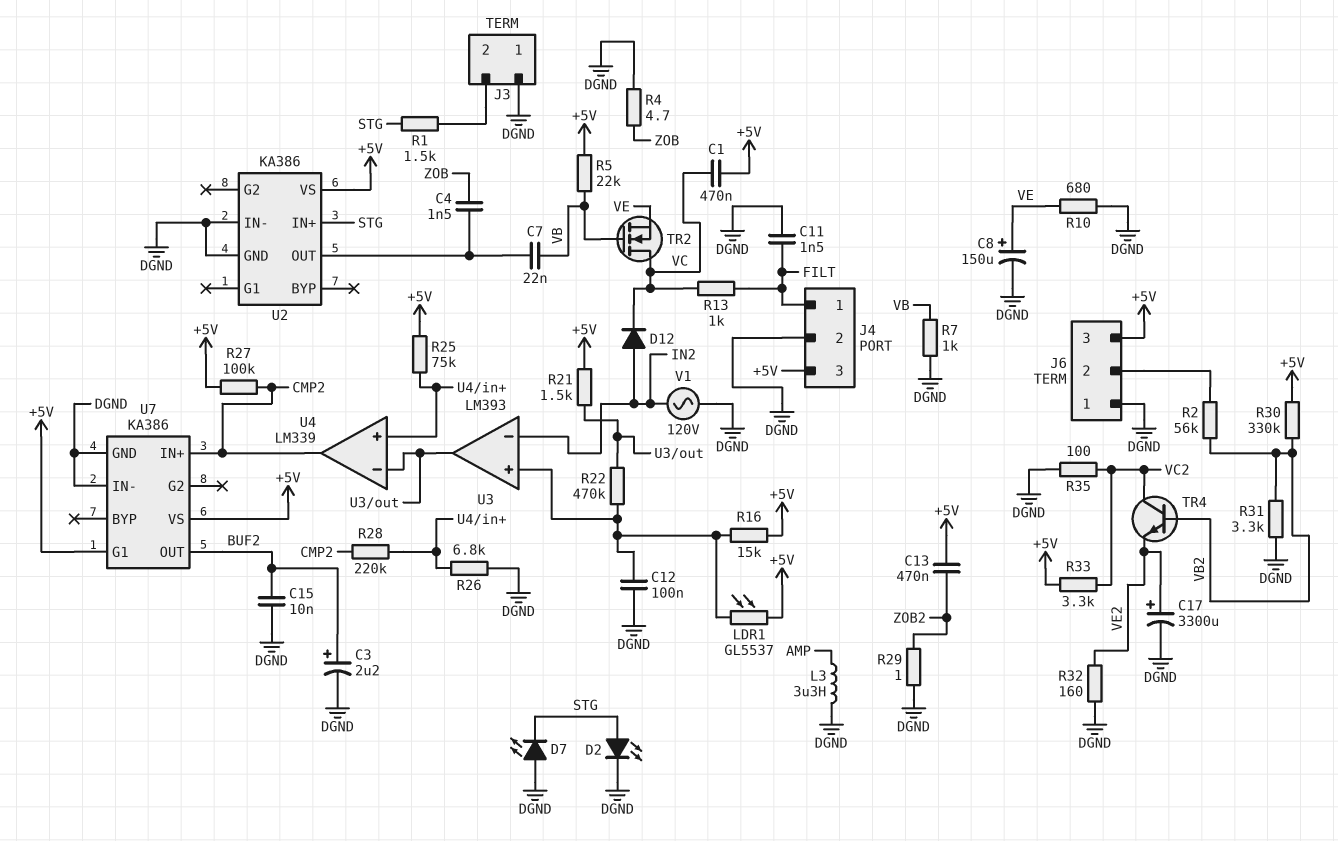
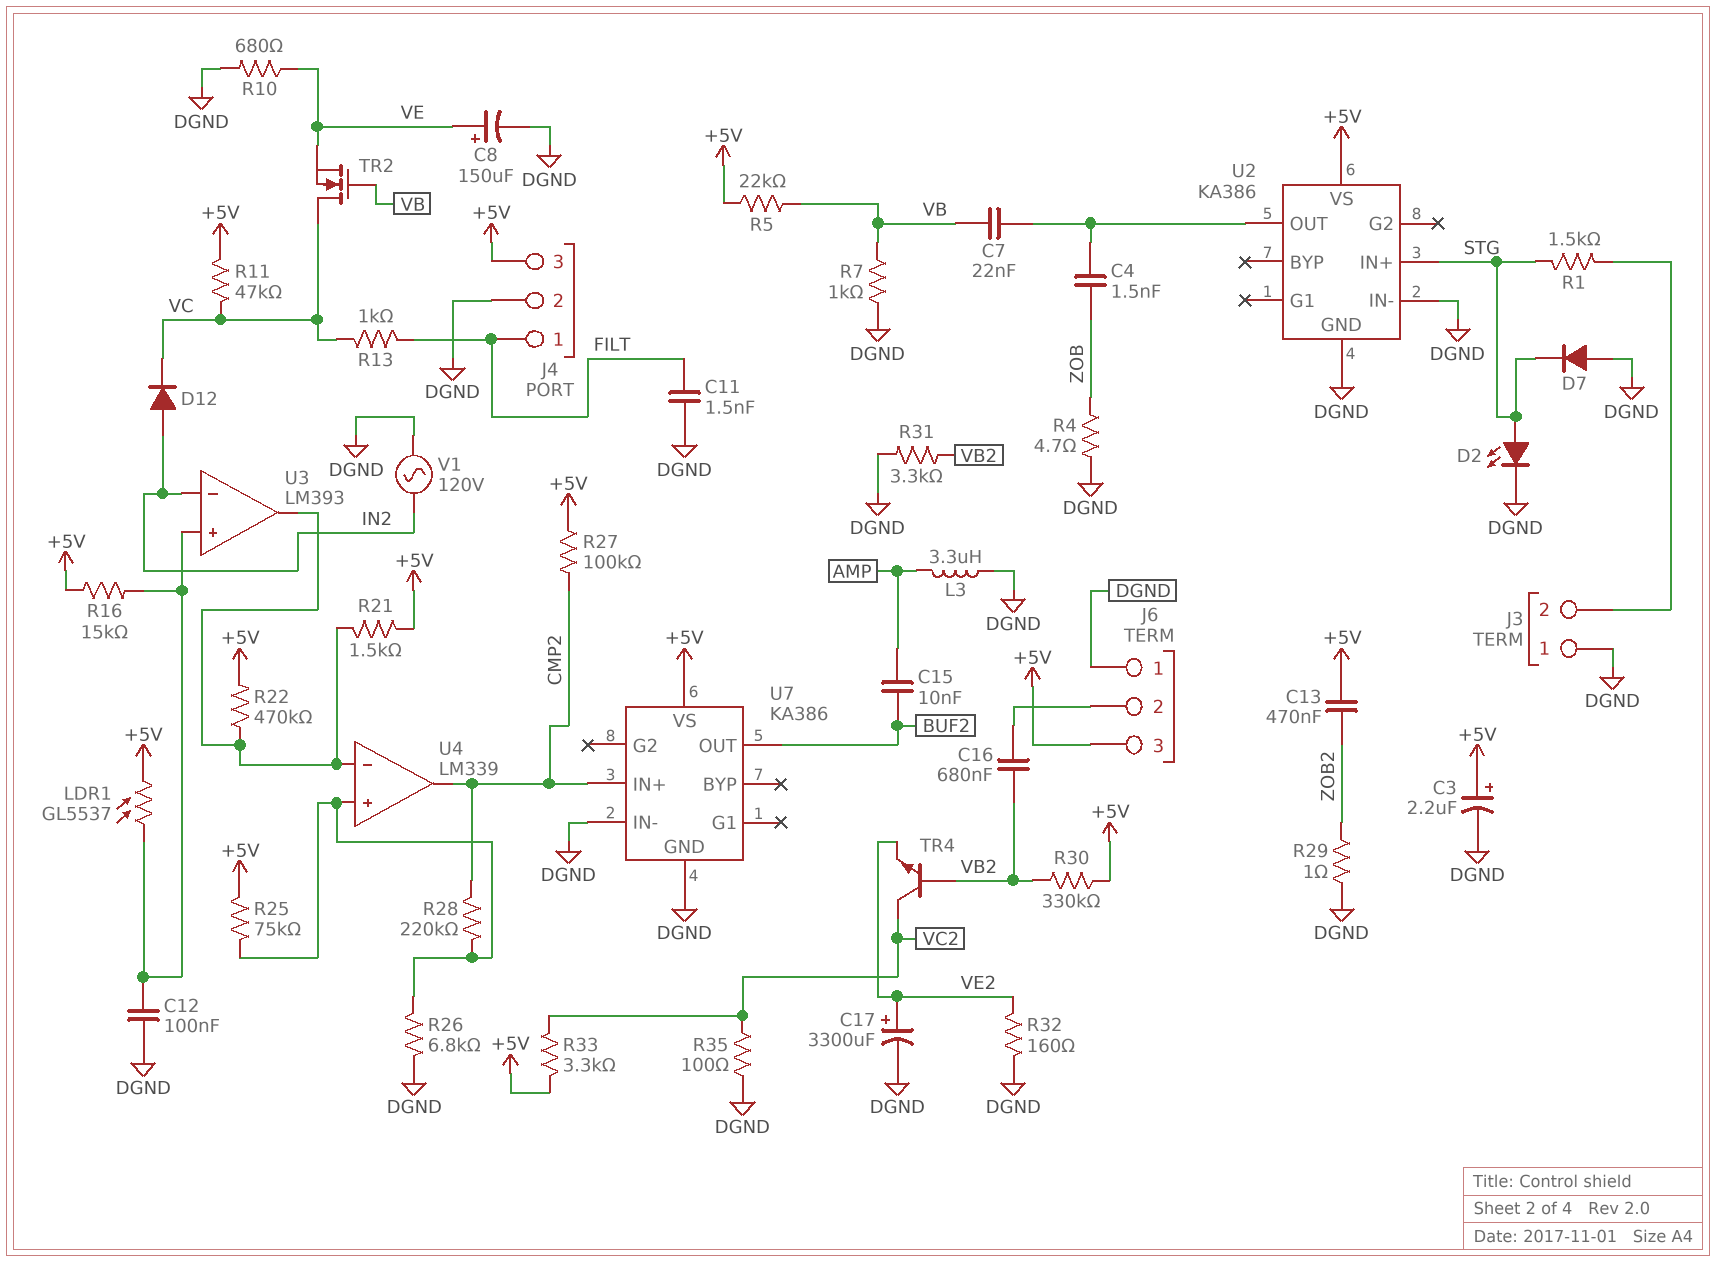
C1: 470nF (+5V, VC) -> none
C3: 2.2uF (plus BUF2, minus DGND) -> 2.2uF (plus +5V, minus DGND)
C15: 10nF (BUF2, DGND) -> 10nF (AMP, BUF2)
C16: none -> 680nF (J6/2, VB2)
D7: LED (A DGND, K STG) -> diode (A DGND, K STG)
R2: 56k (J6/2, VB2) -> none
R11: none -> 47k (+5V, VC)
R22: 470k (U3/in+, U3/out) -> 470k (+5V, U3/out)
U7 pin G1: +5V -> none

